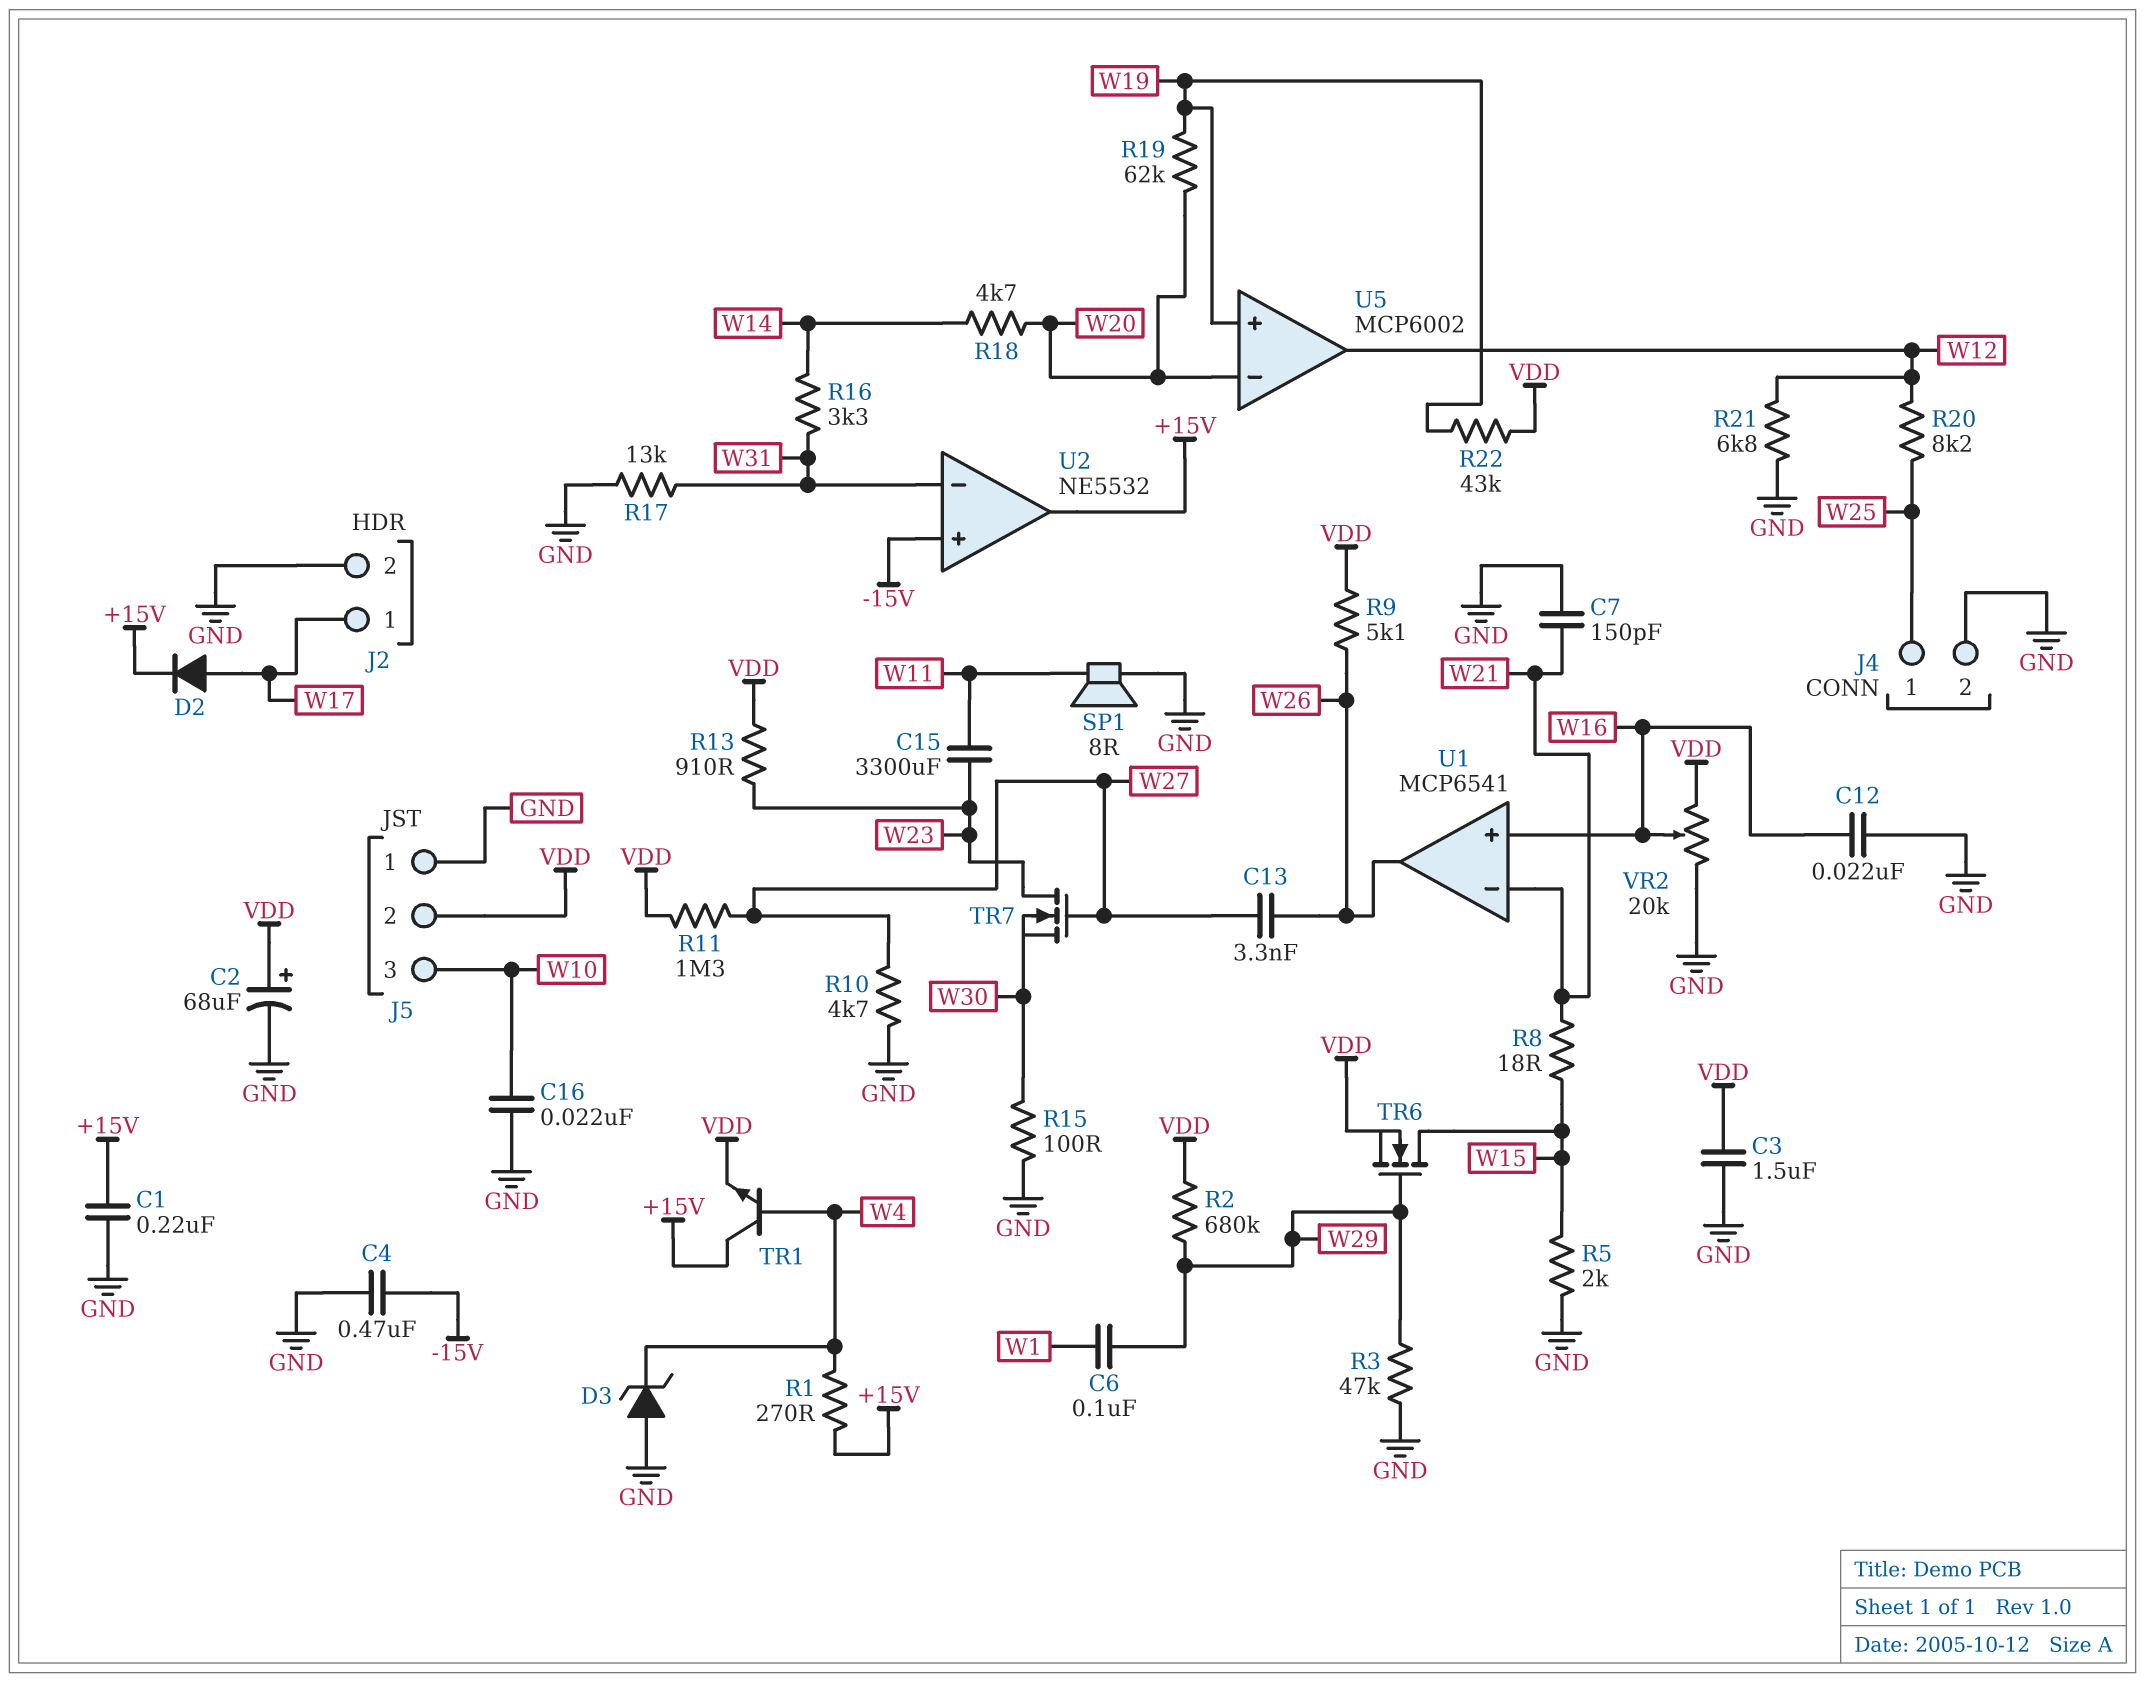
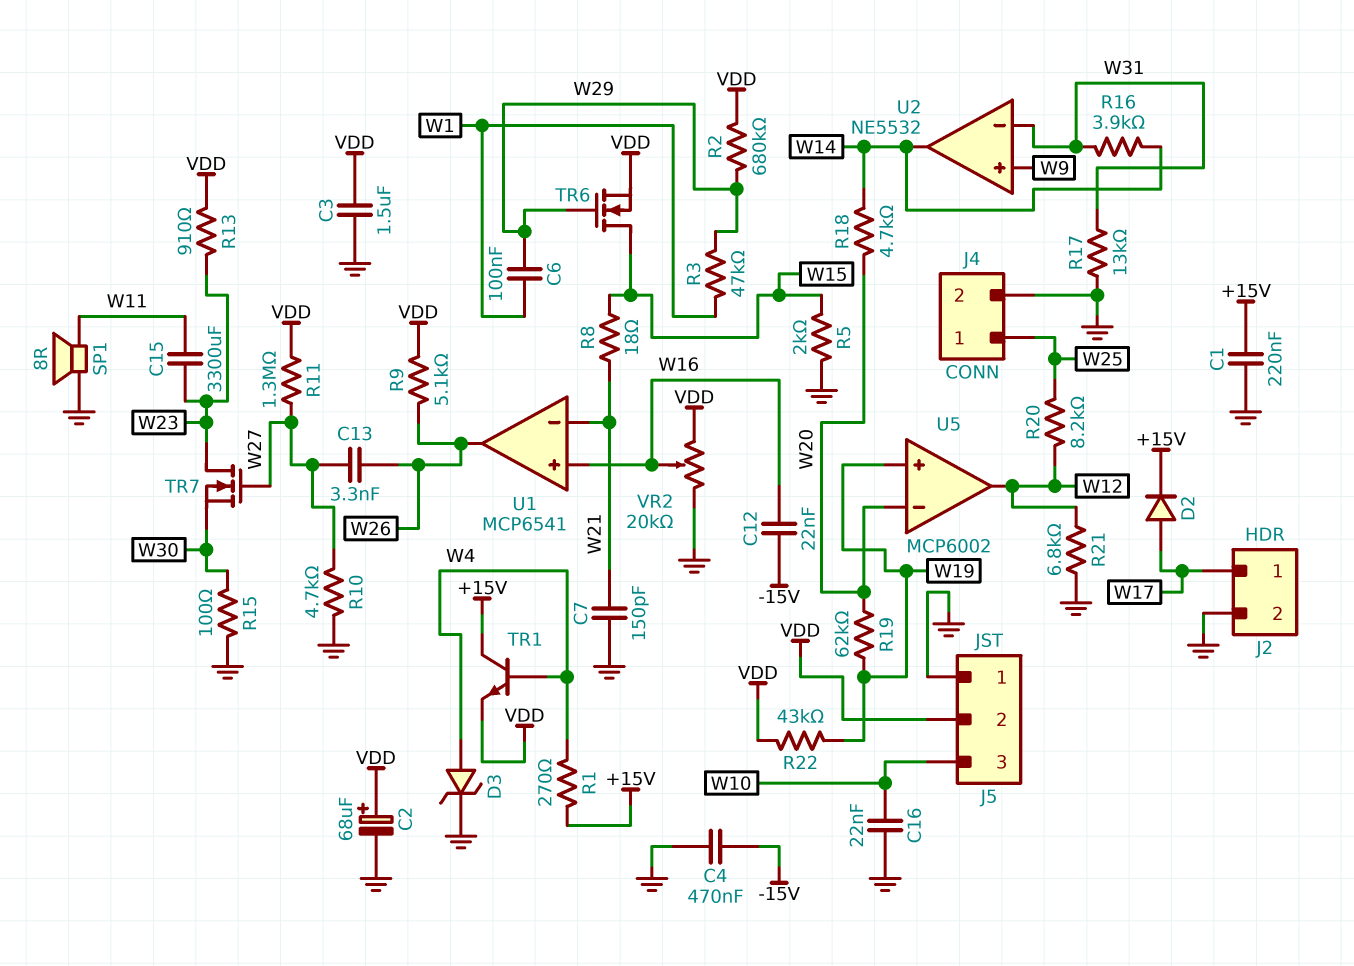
C12: 22nF (GND, W16) -> 22nF (-15V, W16)
D3: zener (A GND, K W4) -> zener (A W4, K GND)
R3: 47k (GND, W29) -> 47k (W1, W29)
R16: 3.3k (W14, W31) -> 3.9k (W14, W31)
U2 pin in+: -15V -> W9
U2 pin out: +15V -> W14

